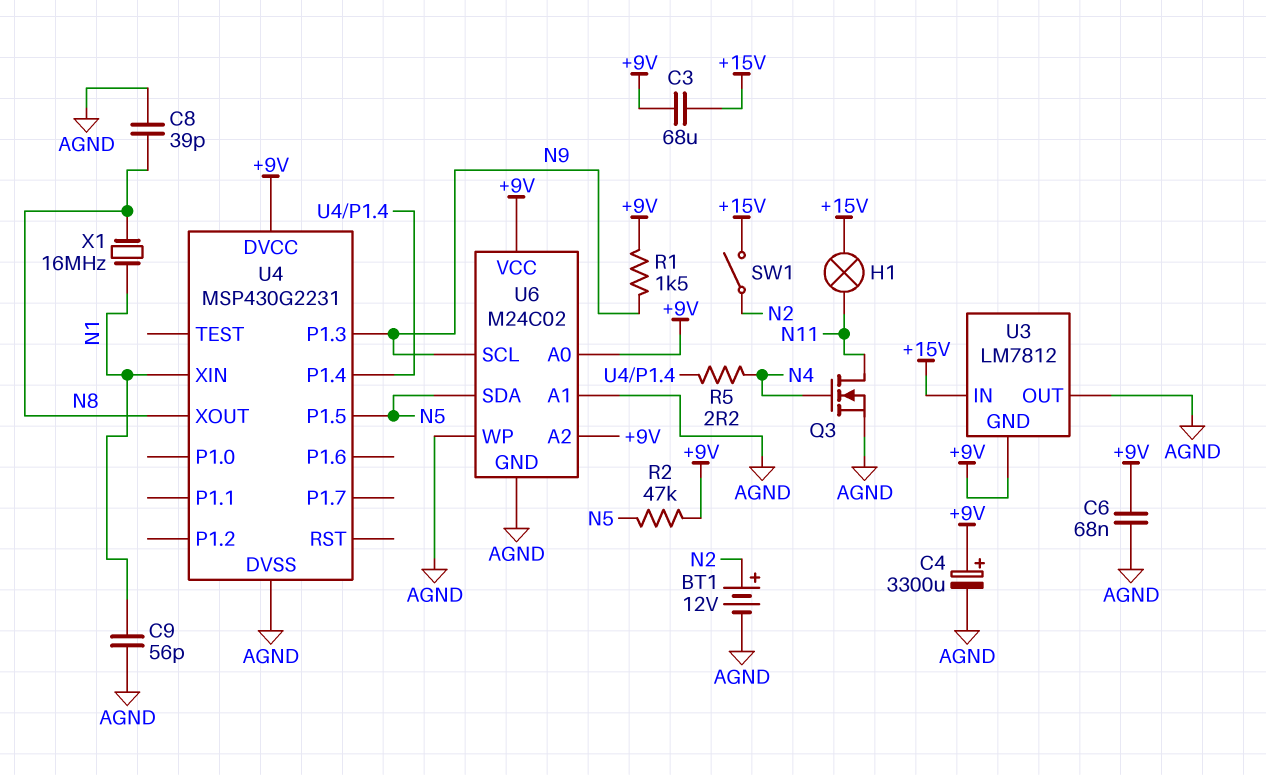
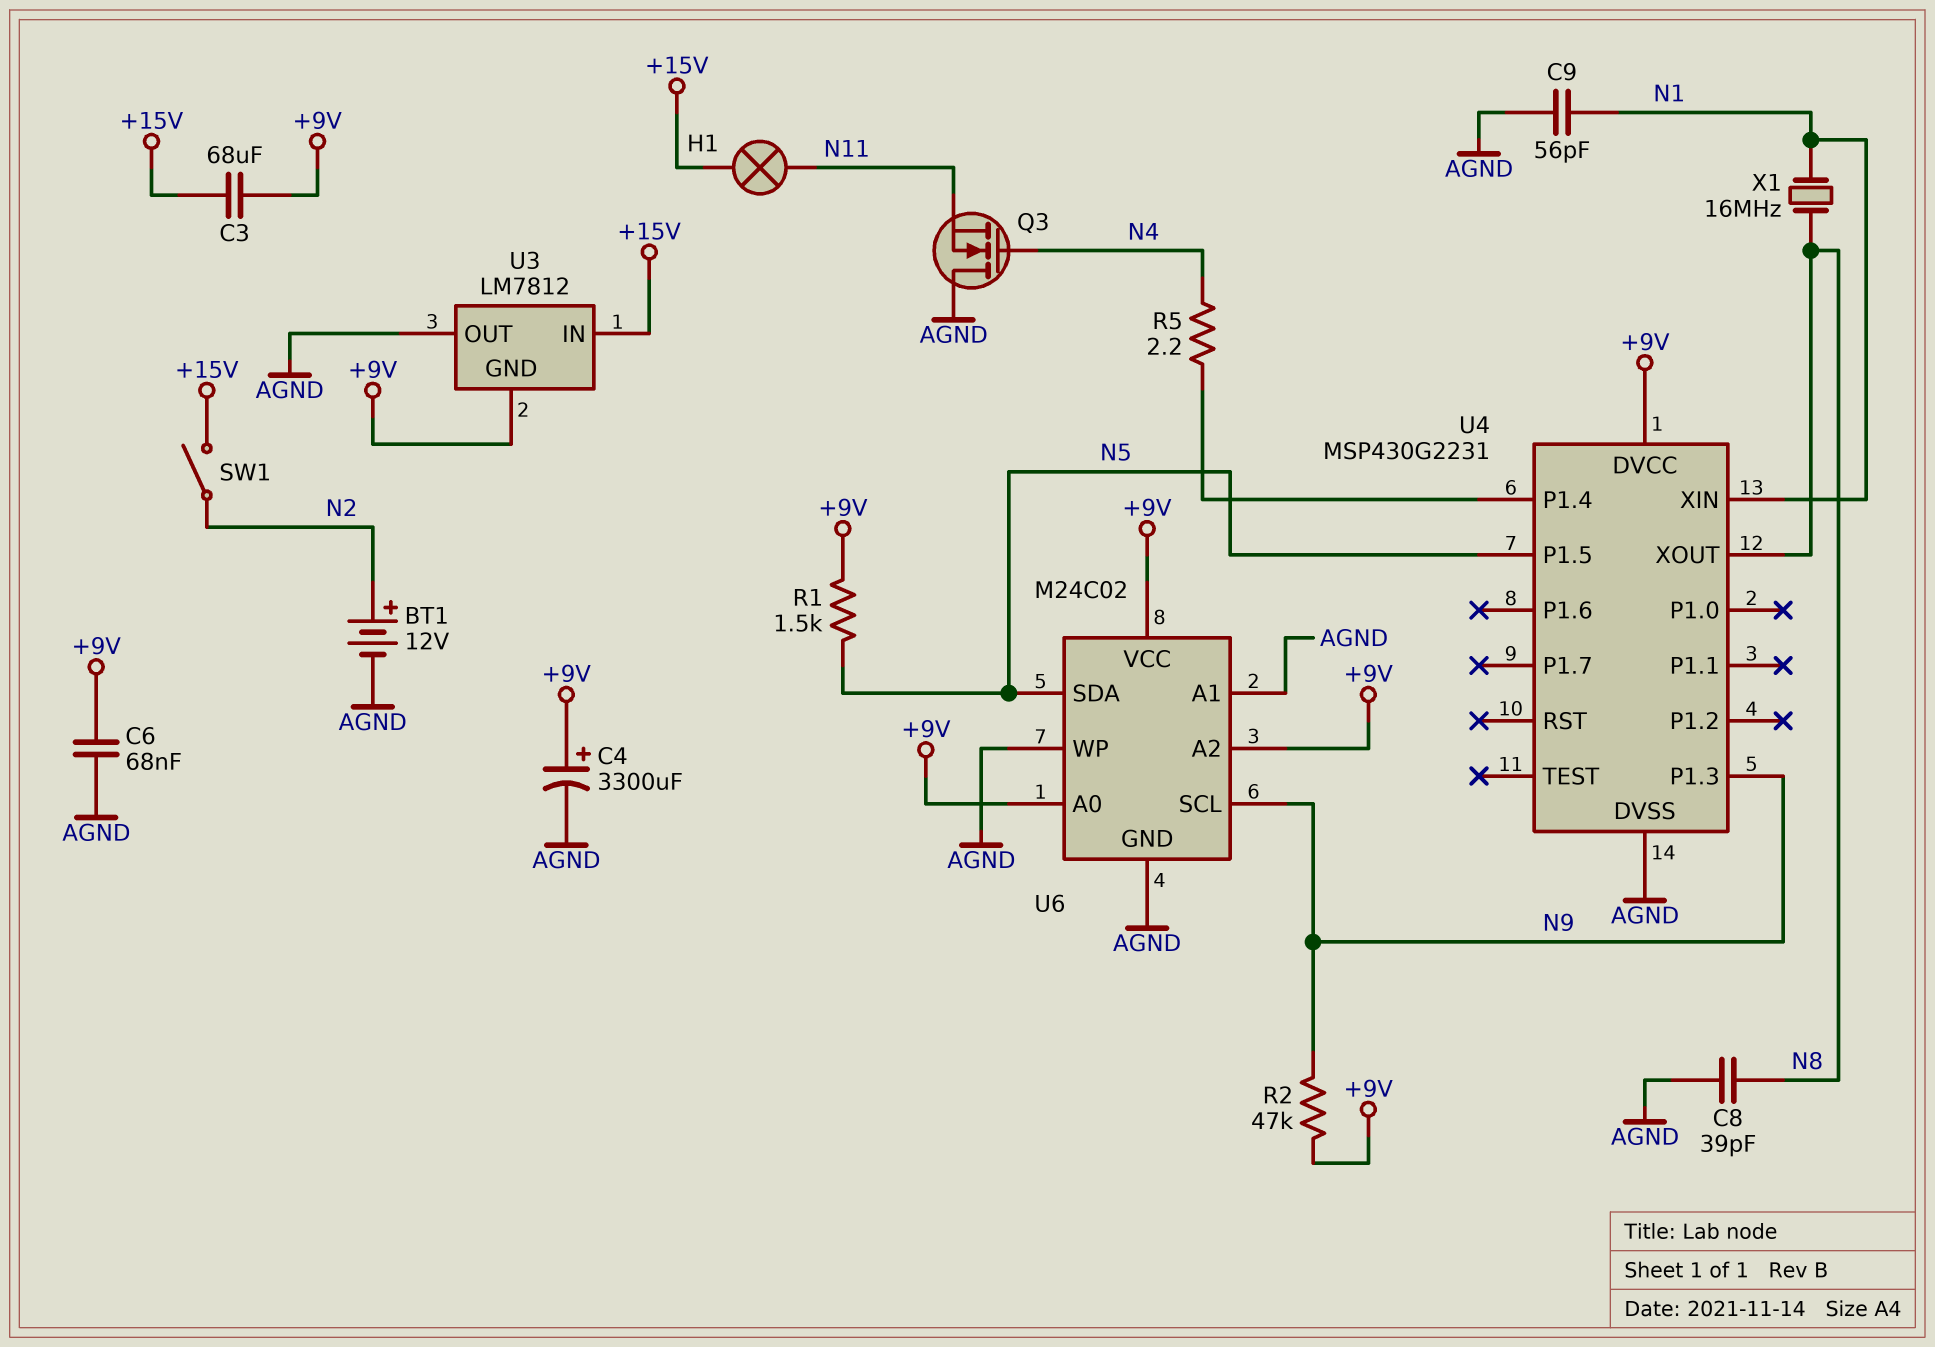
Q3: NMOS (G N4, D N11, S AGND) -> NMOS (G N4, D AGND, S N11)
R1: 1.5k (+9V, N9) -> 1.5k (+9V, N5)
R2: 47k (+9V, N5) -> 47k (+9V, N9)

